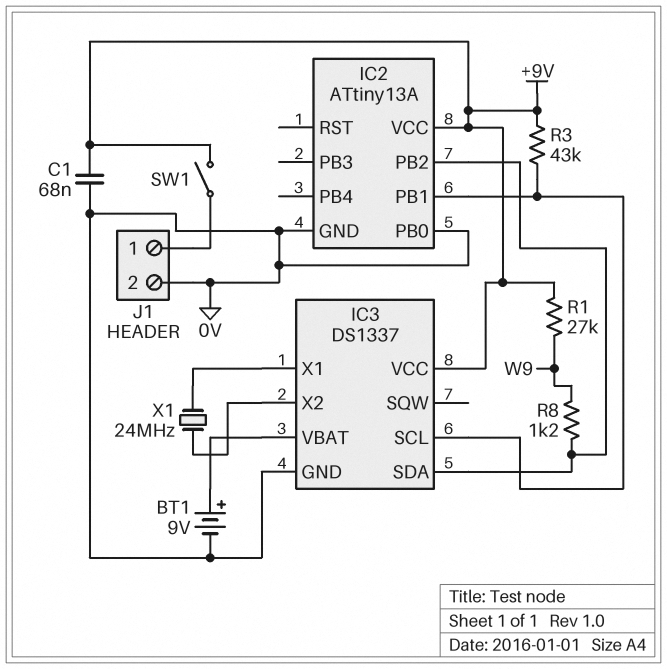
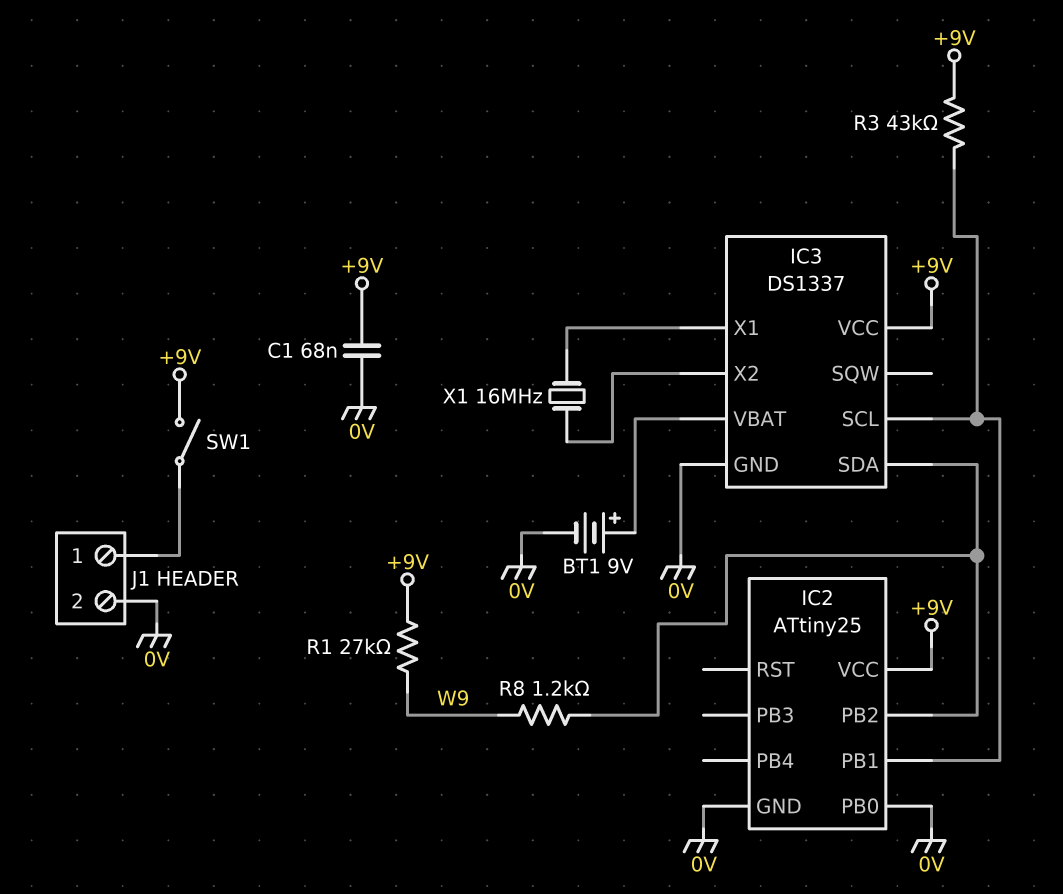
IC2: ATtiny13A -> ATtiny25
X1: 24MHz (IC3/X1, IC3/X2) -> 16MHz (IC3/X1, IC3/X2)

